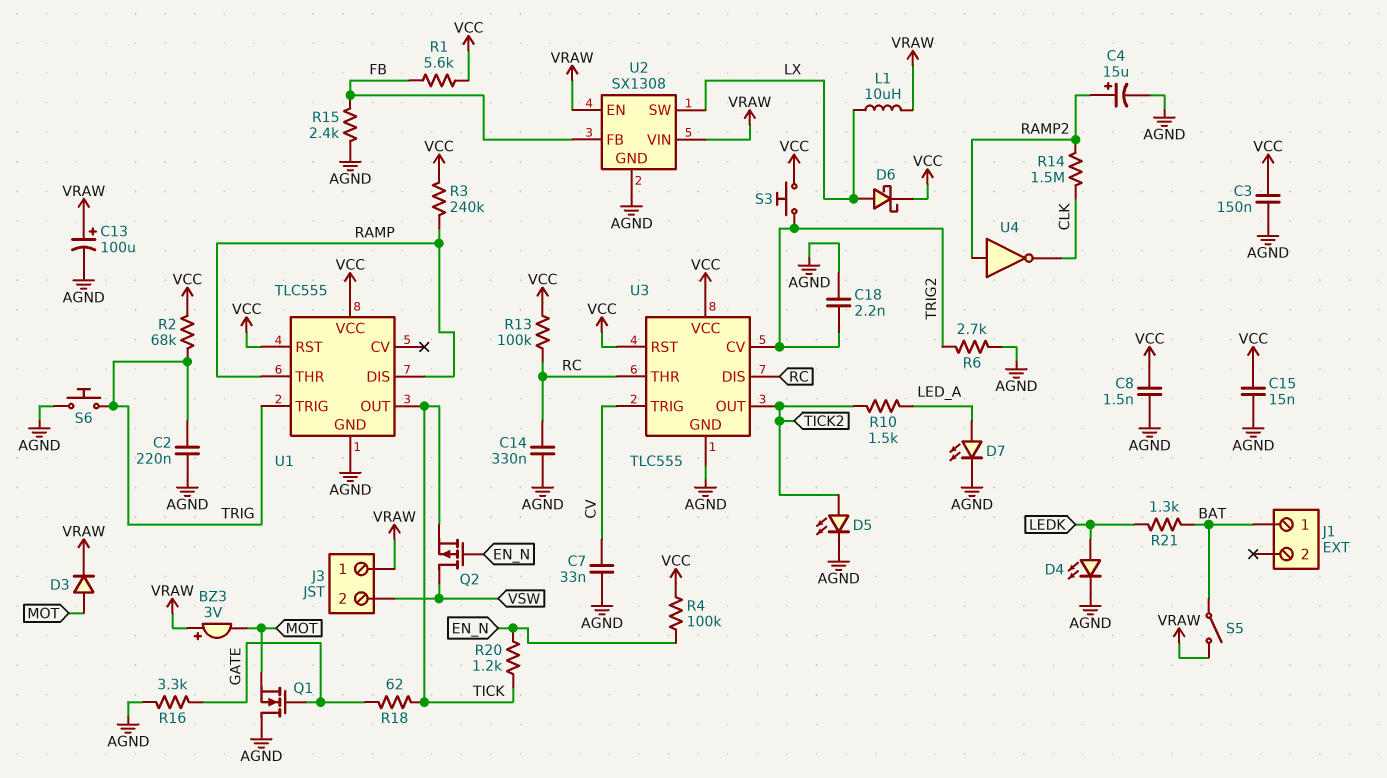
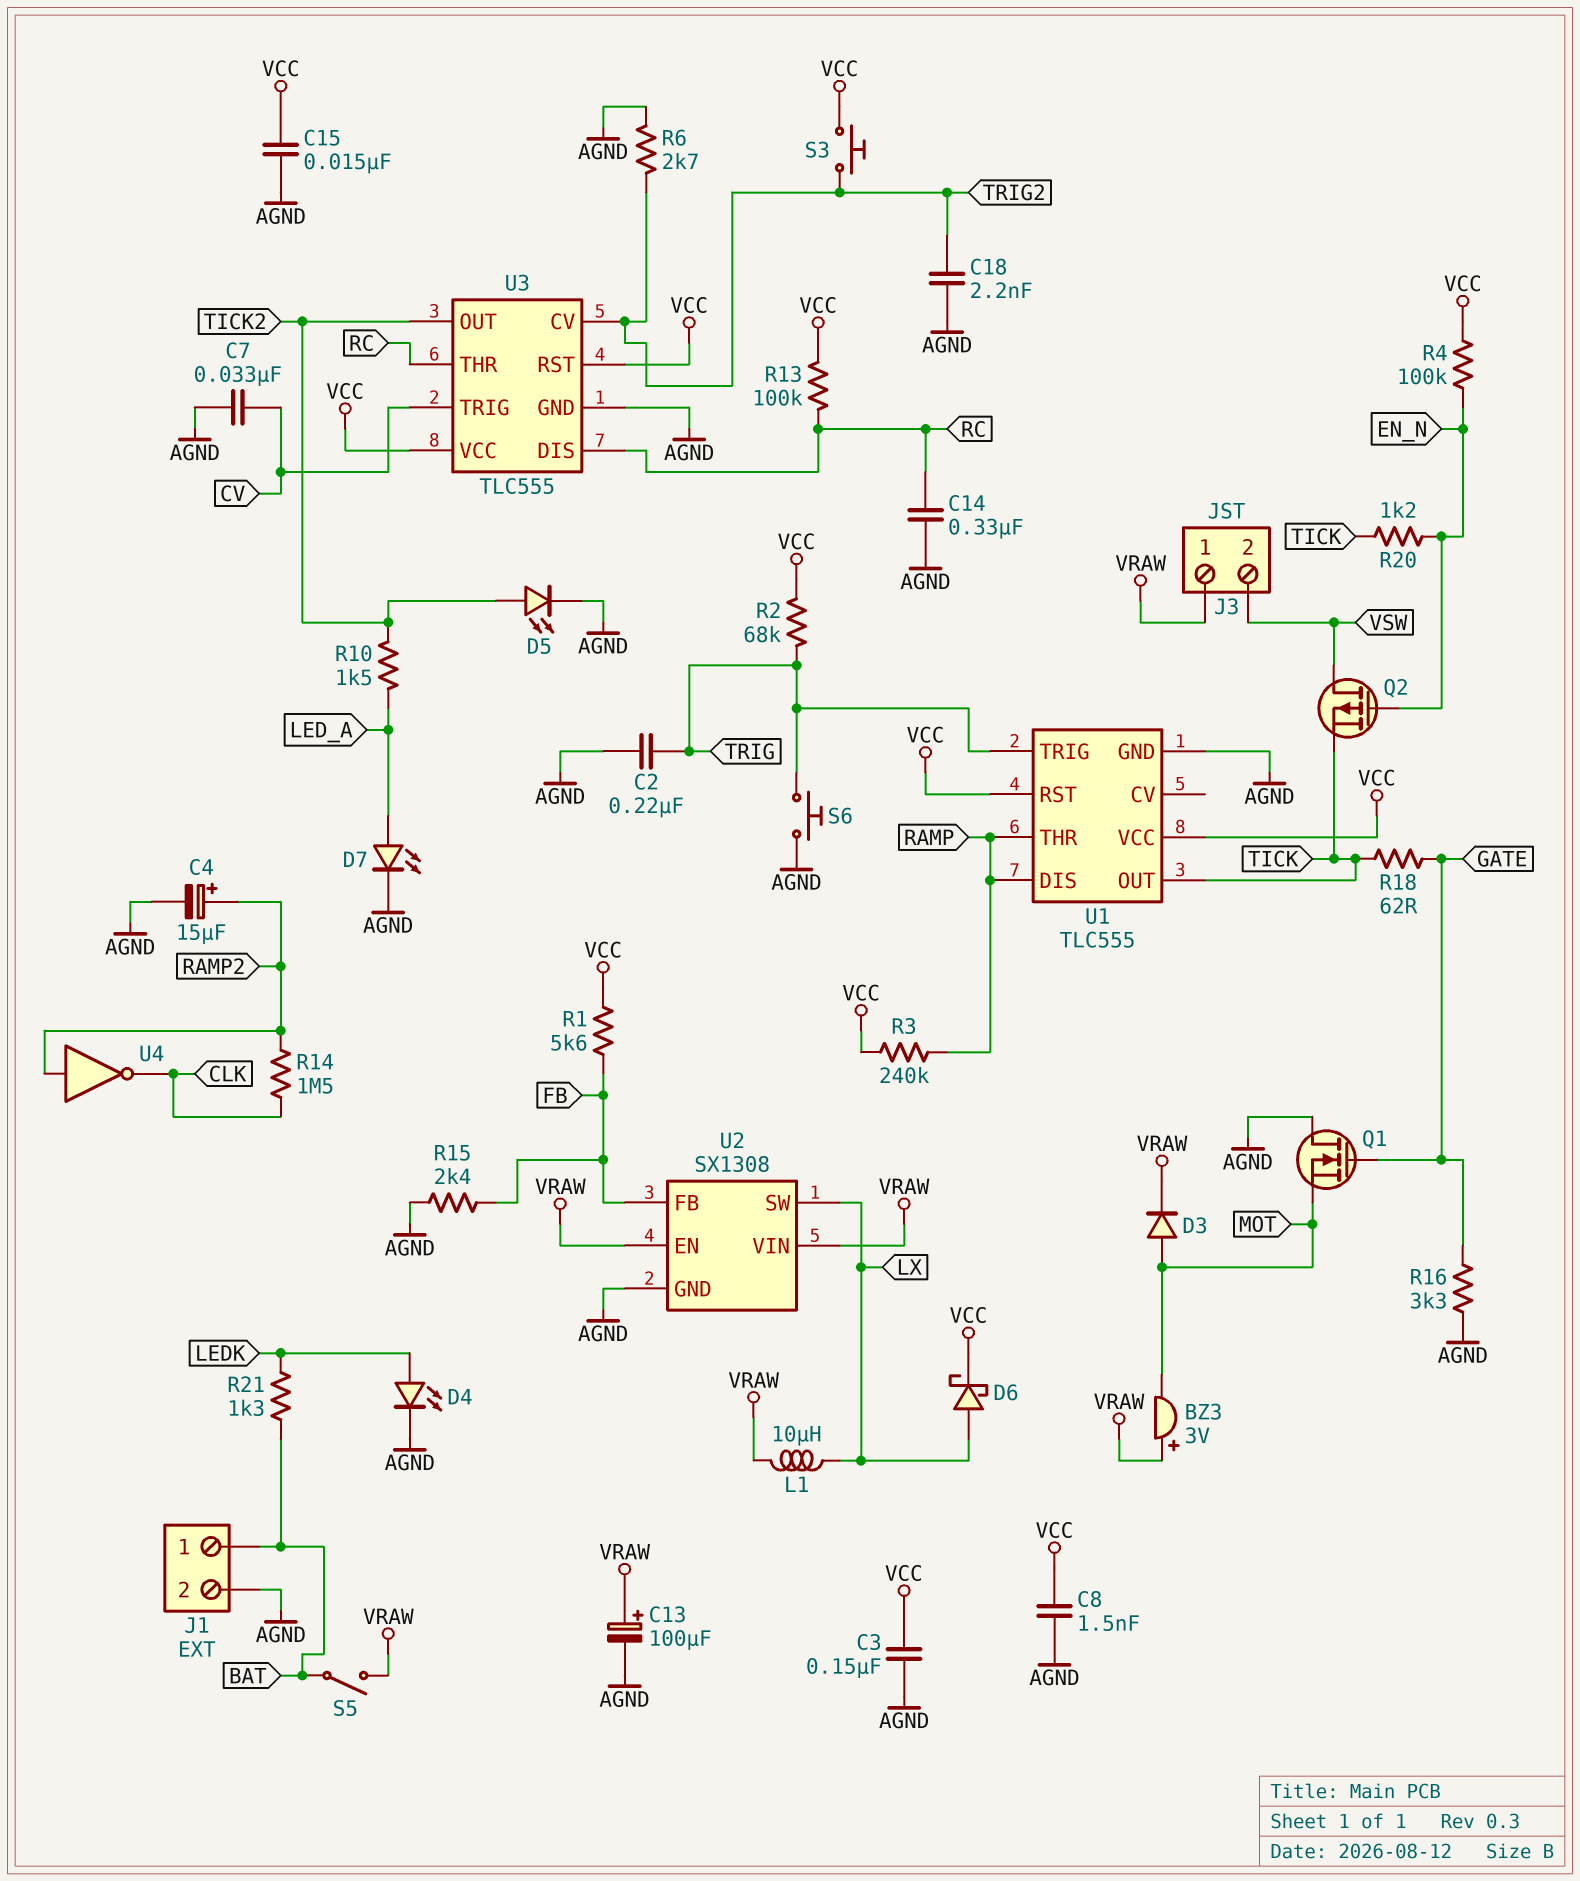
J1 pin 2: none -> AGND

